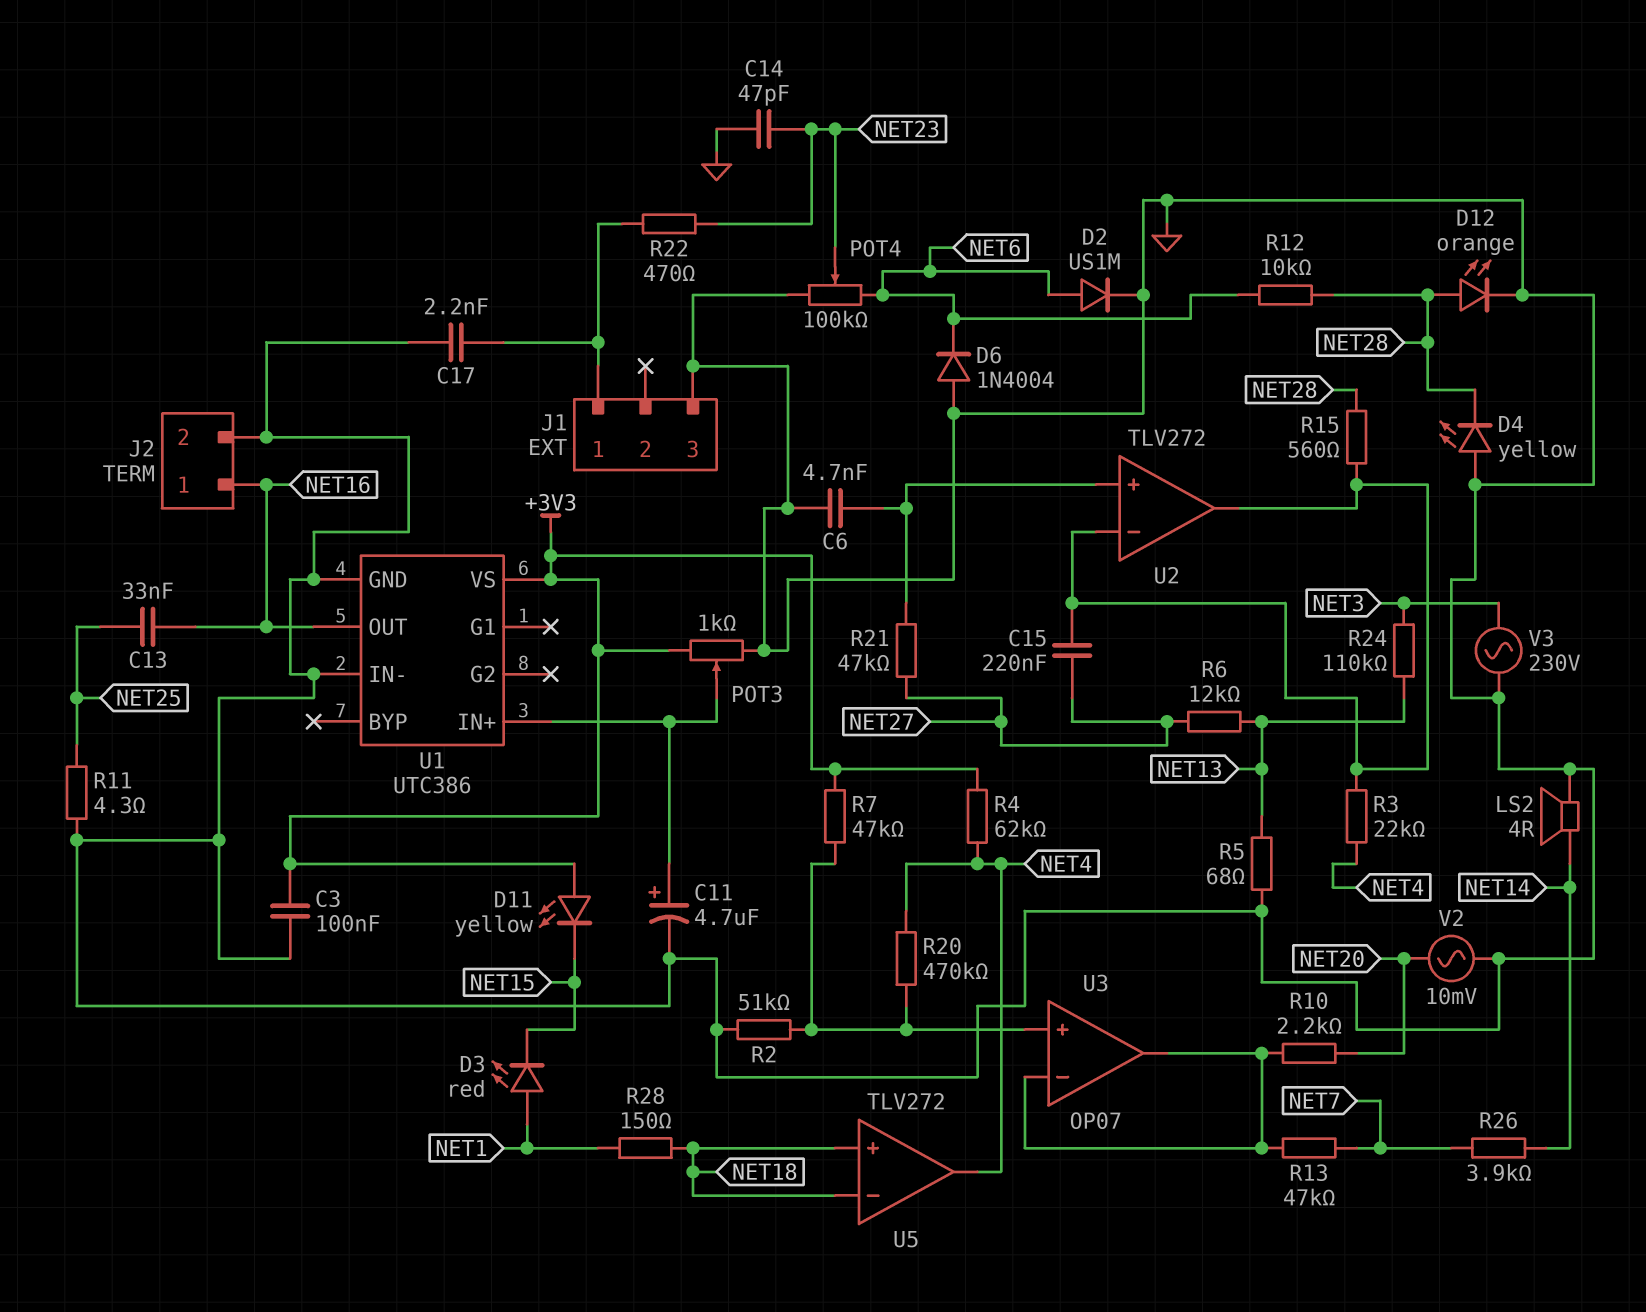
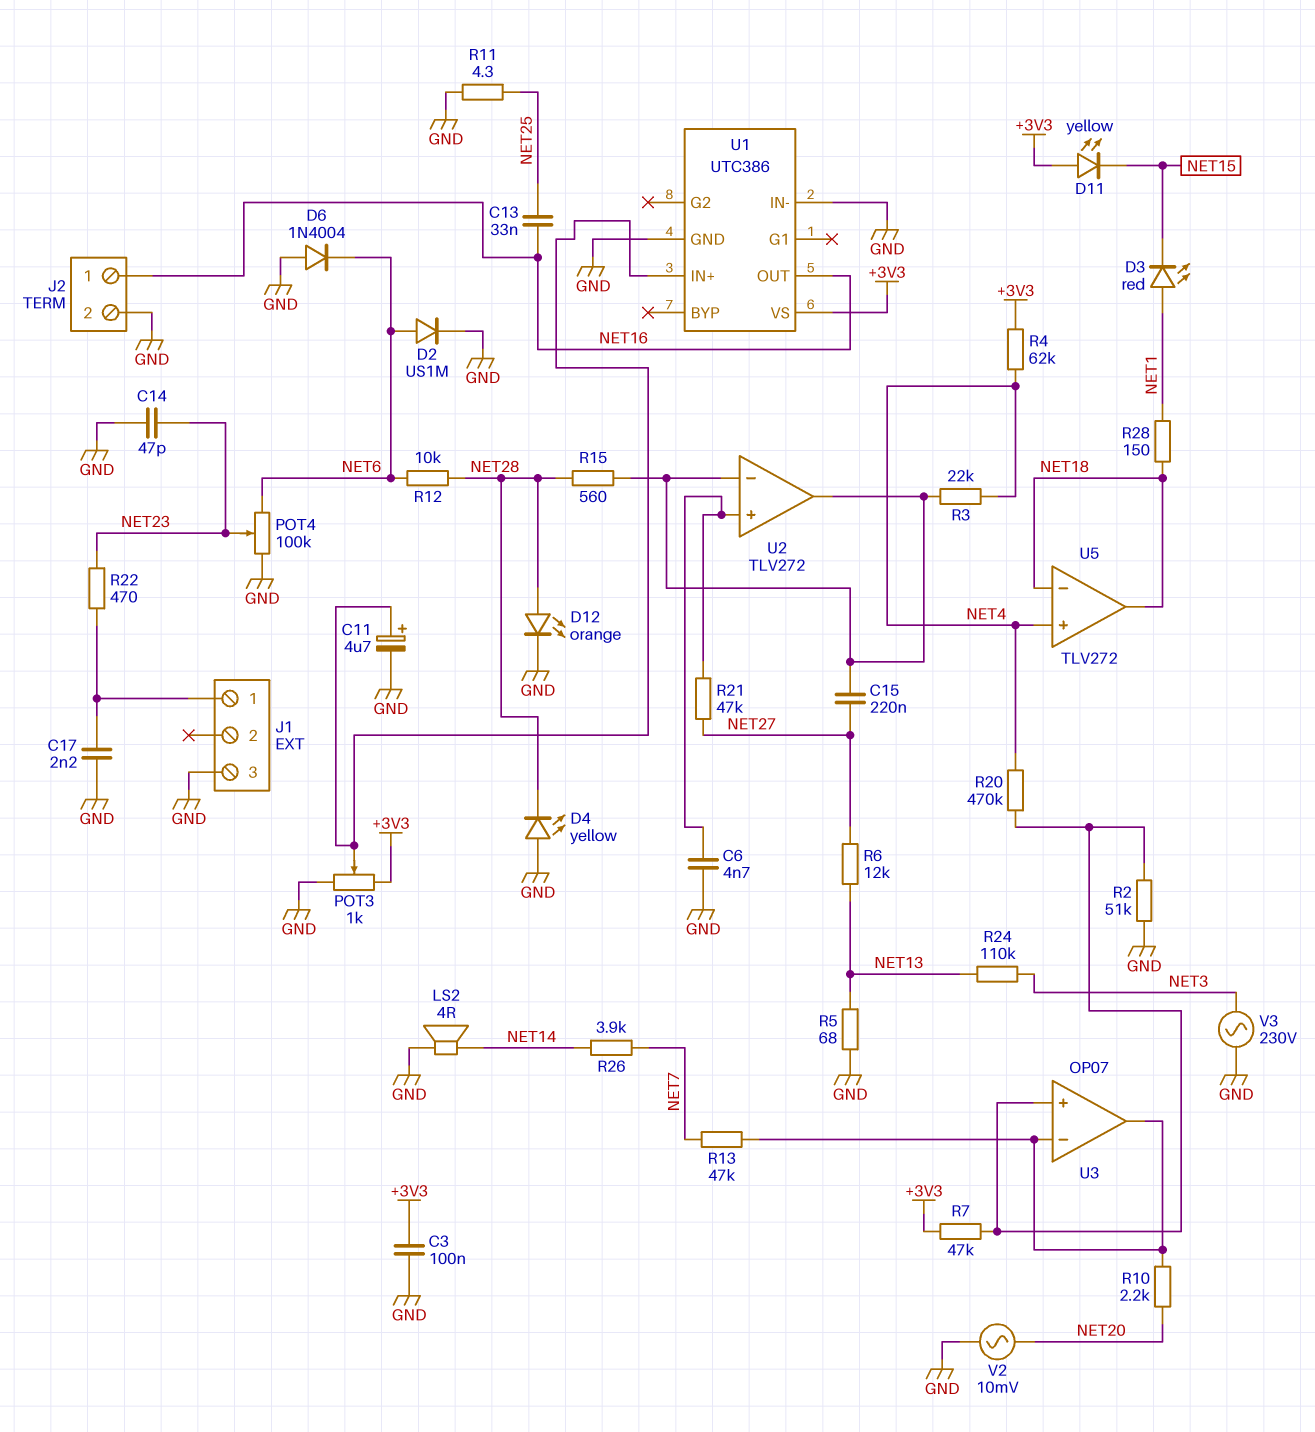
U5 pin in+: NET18 -> NET4
U5 pin out: NET4 -> NET18

